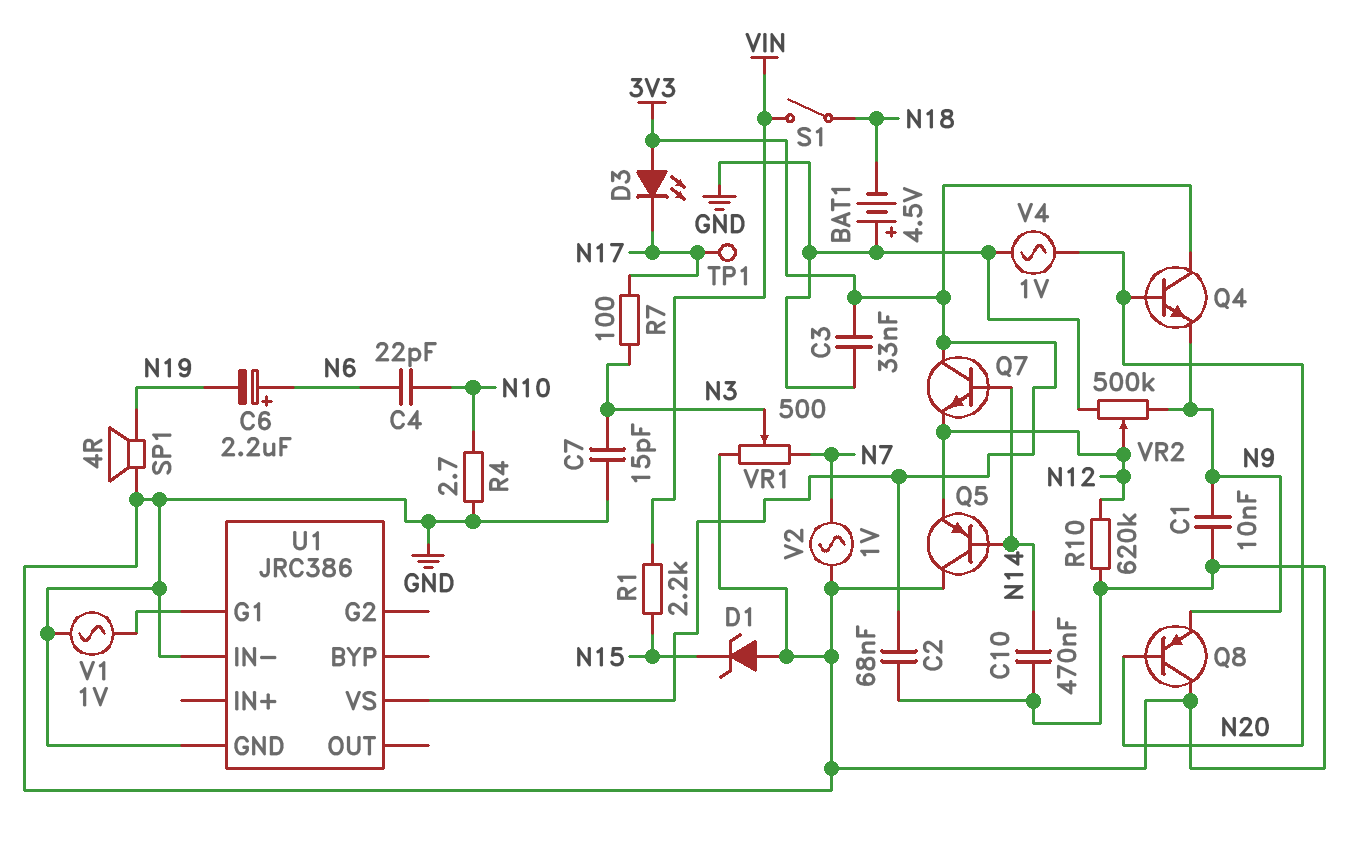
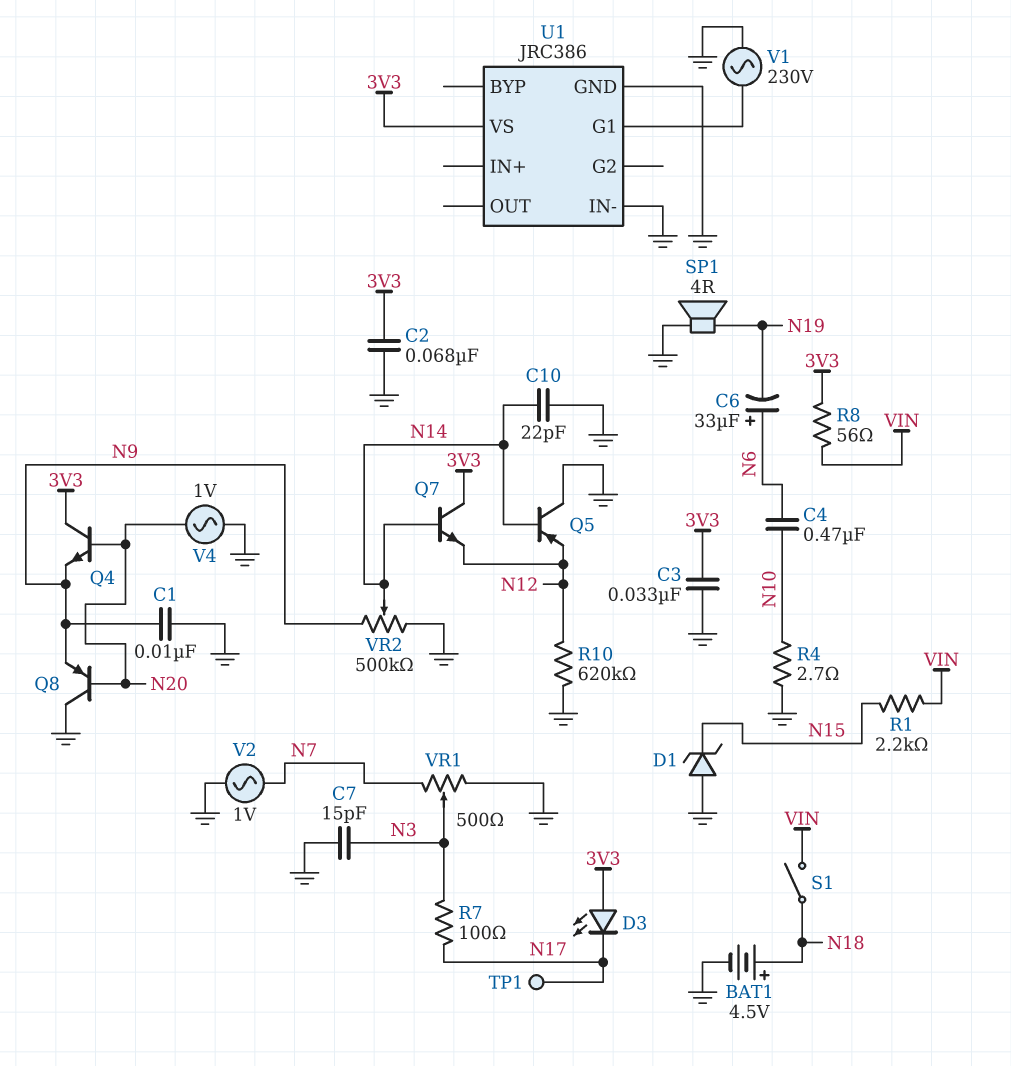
BAT1: 4.5V (plus GND, minus N18) -> 4.5V (plus N18, minus GND)
C4: 22pF (N6, N10) -> 470nF (N6, N10)
C6: 2.2uF (plus N6, minus N19) -> 33uF (plus N6, minus N19)
C10: 470nF (GND, N14) -> 22pF (GND, N14)
R8: none -> 56 (3V3, VIN)
V1: AC 1V (GND, U1/G1) -> AC 230V (GND, U1/G1)
VR2: 500k (GND, N9, wiper N12) -> 500k (GND, N9, wiper N14)

